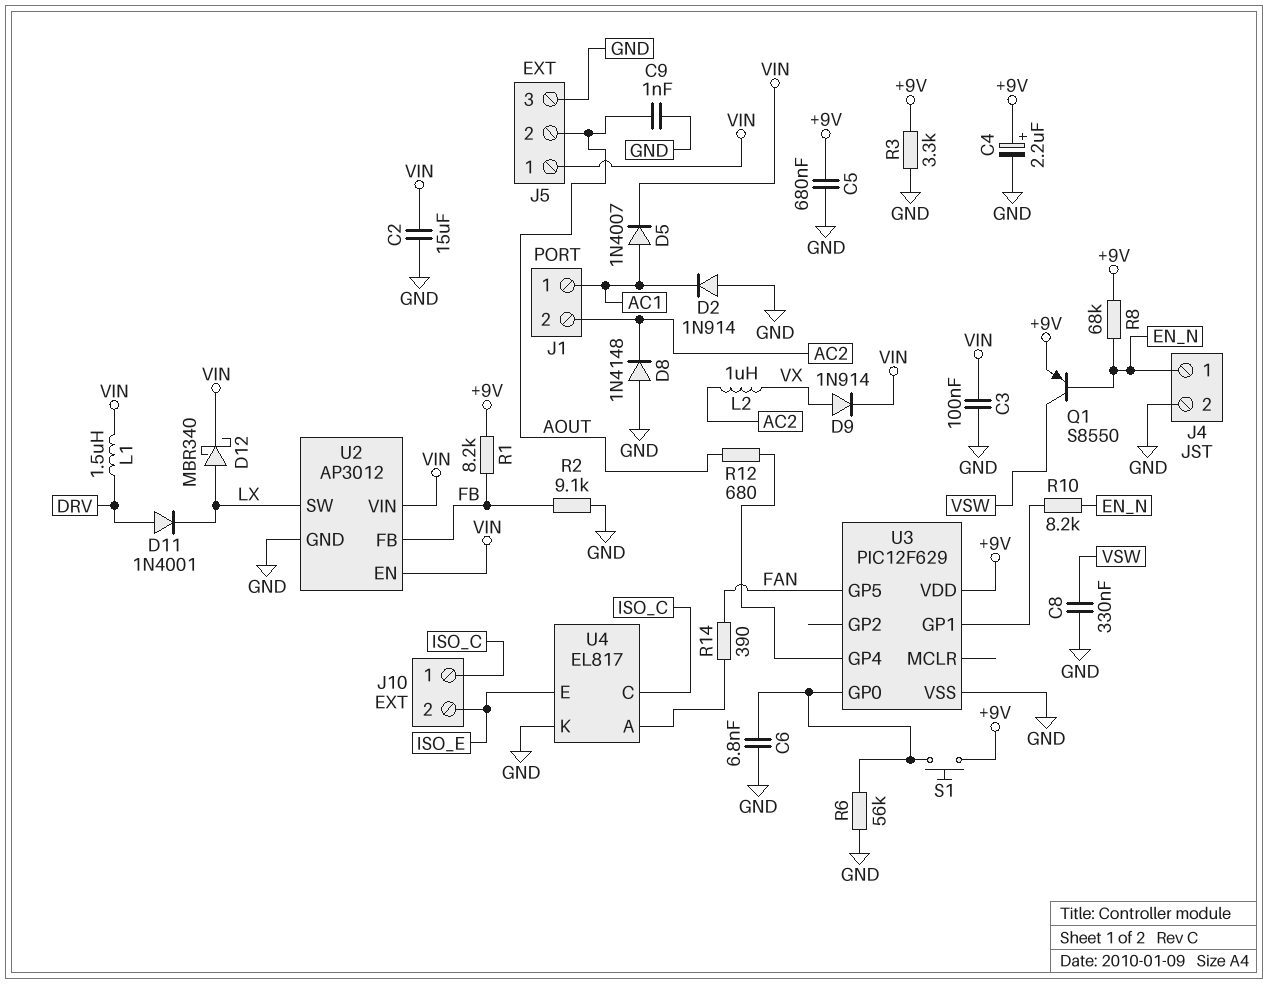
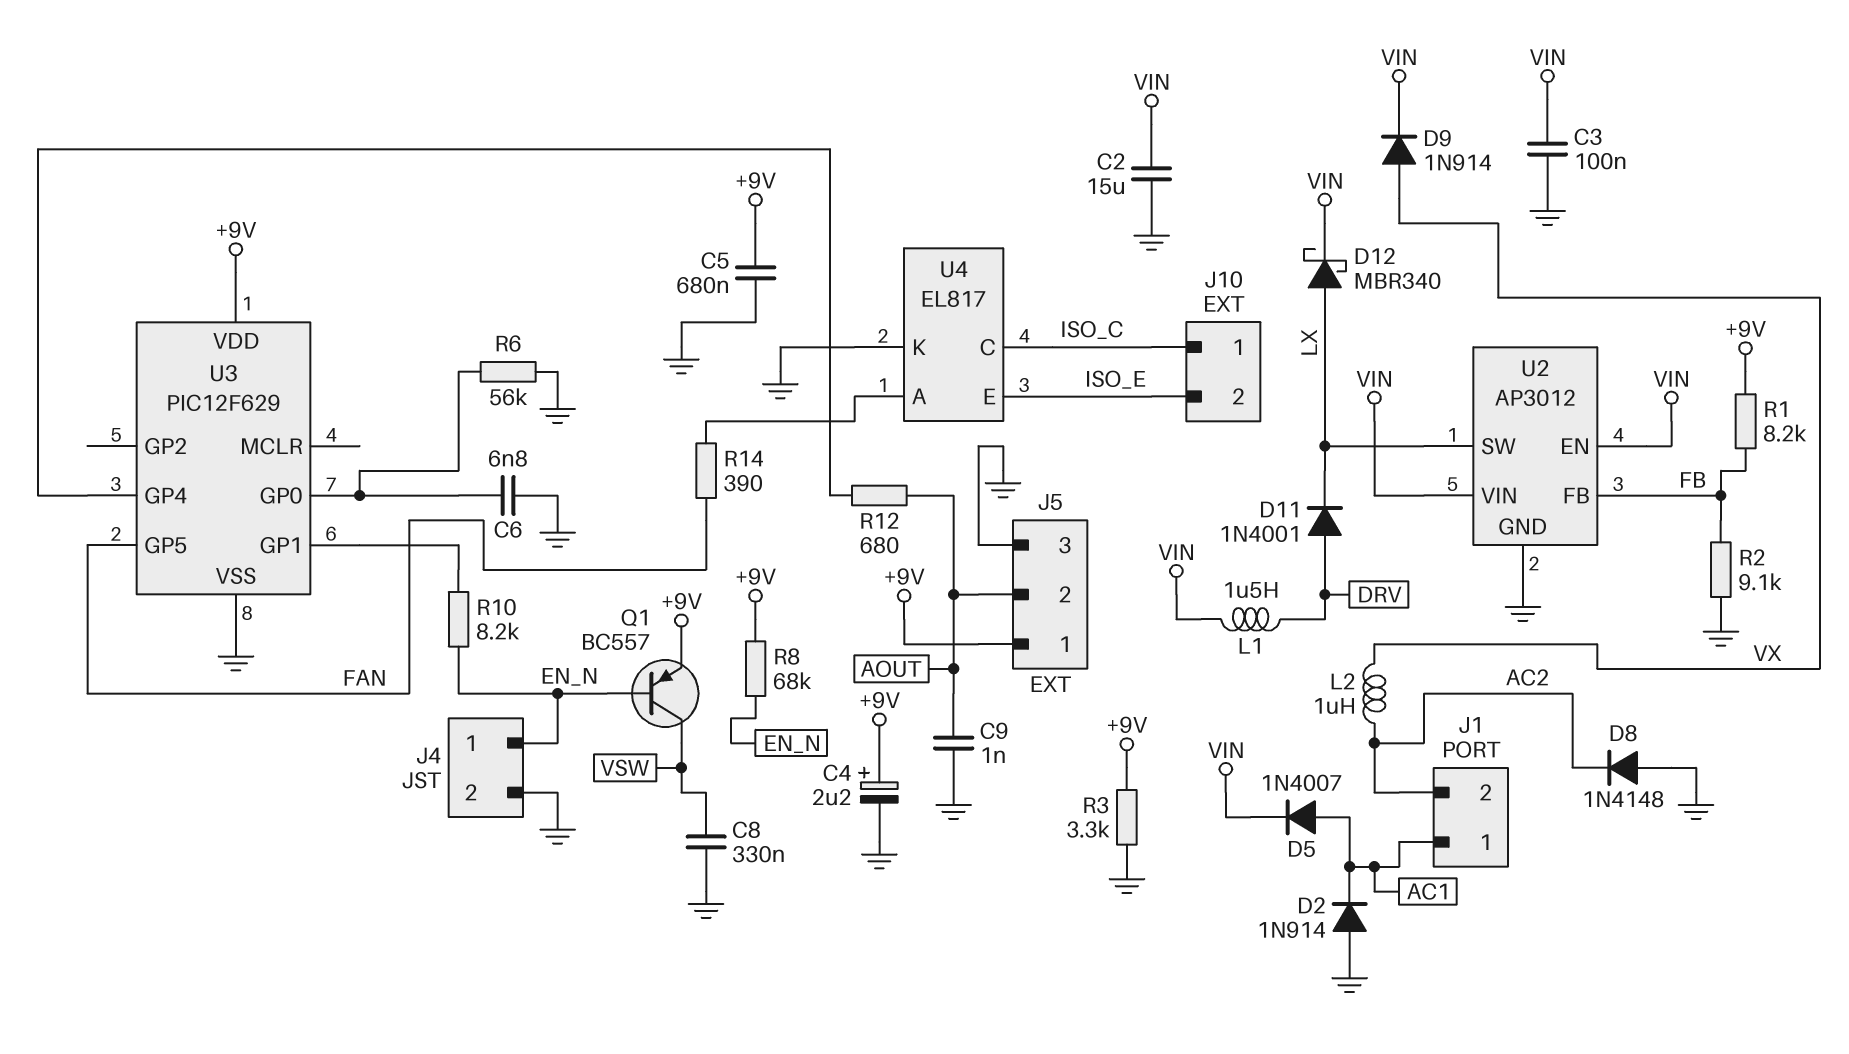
J5 pin 1: VIN -> +9V
Q1: PNP S8550 (B EN_N, C VSW, E +9V) -> PNP BC557 (B EN_N, C VSW, E +9V)
S1: button (+9V, U3/GP0) -> none

